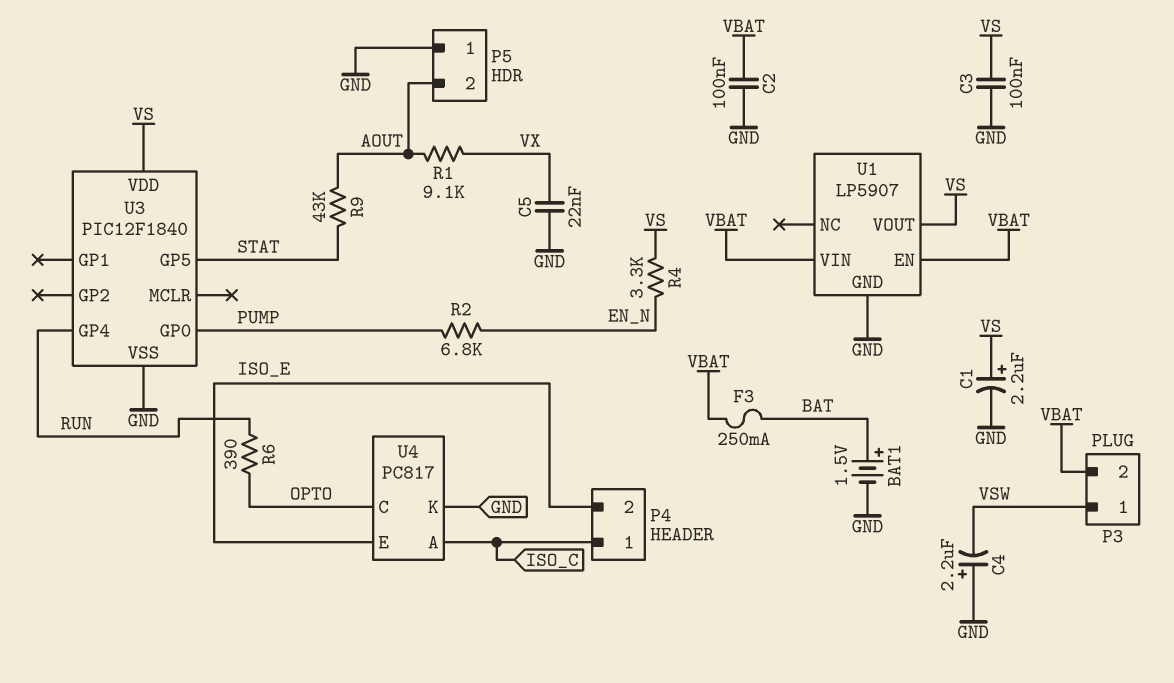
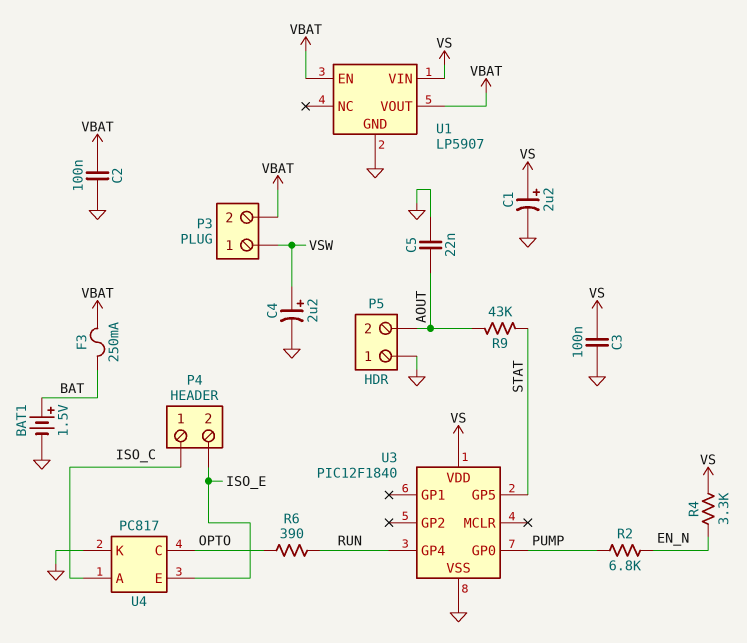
C4: 2.2uF (plus GND, minus VSW) -> 2.2uF (plus VSW, minus GND)
C5: 22nF (GND, VX) -> 22nF (AOUT, GND)
R1: 9.1k (AOUT, VX) -> none
U1 pin VIN: VBAT -> VS
U1 pin VOUT: VS -> VBAT

